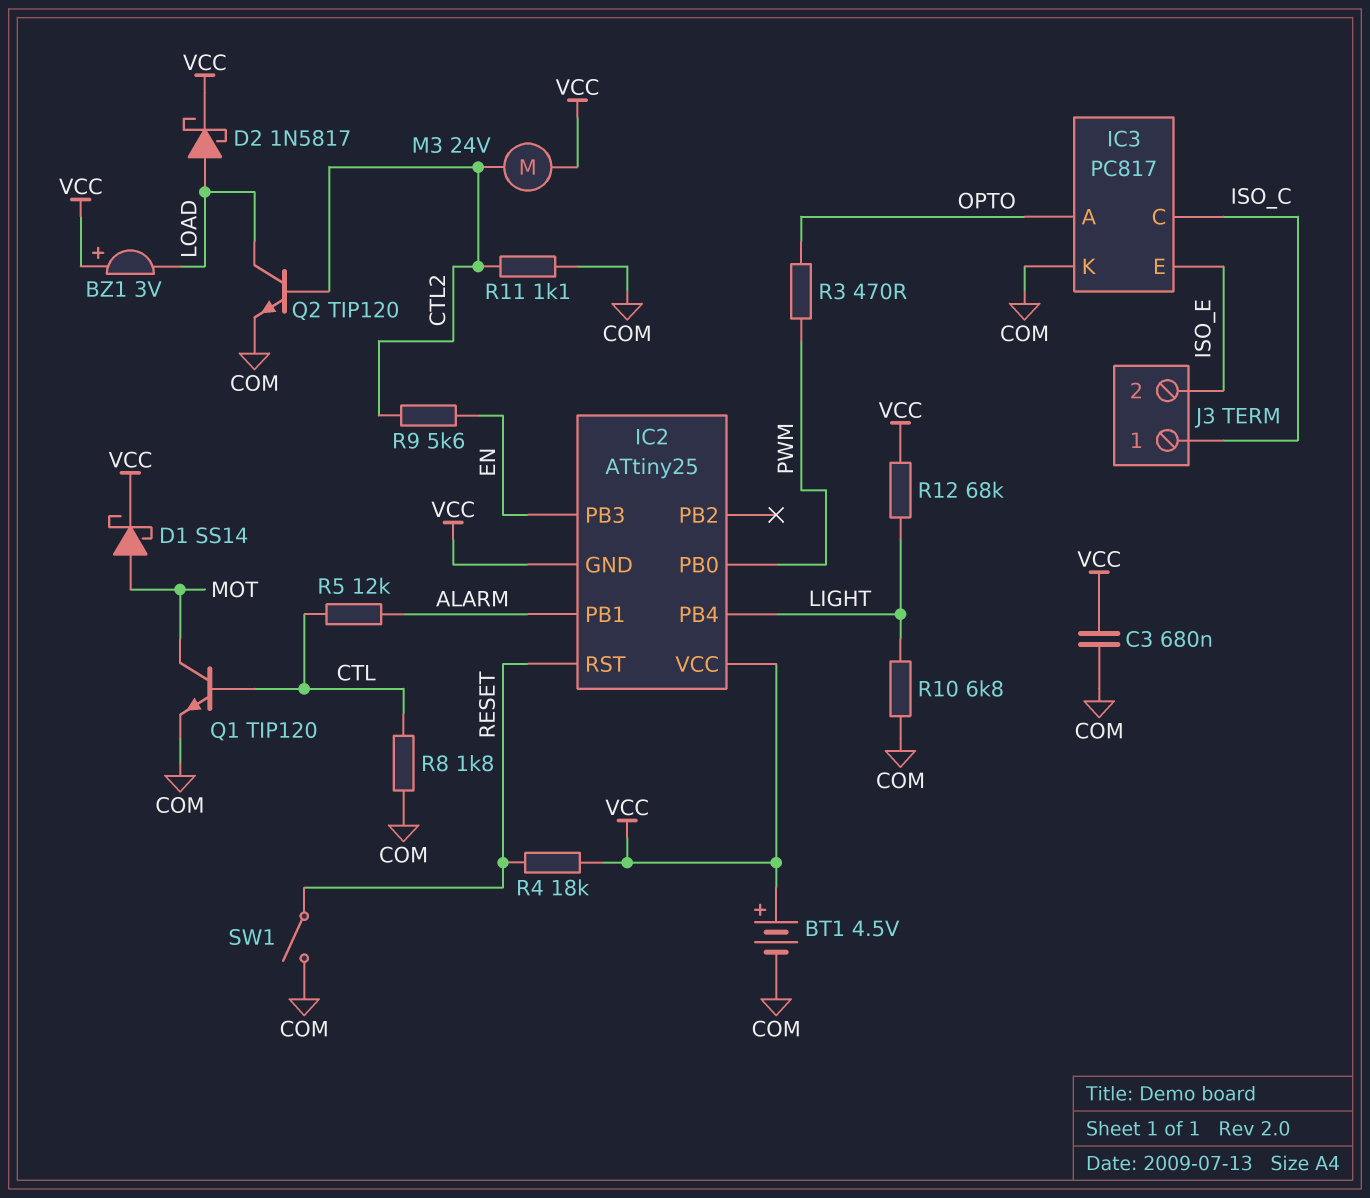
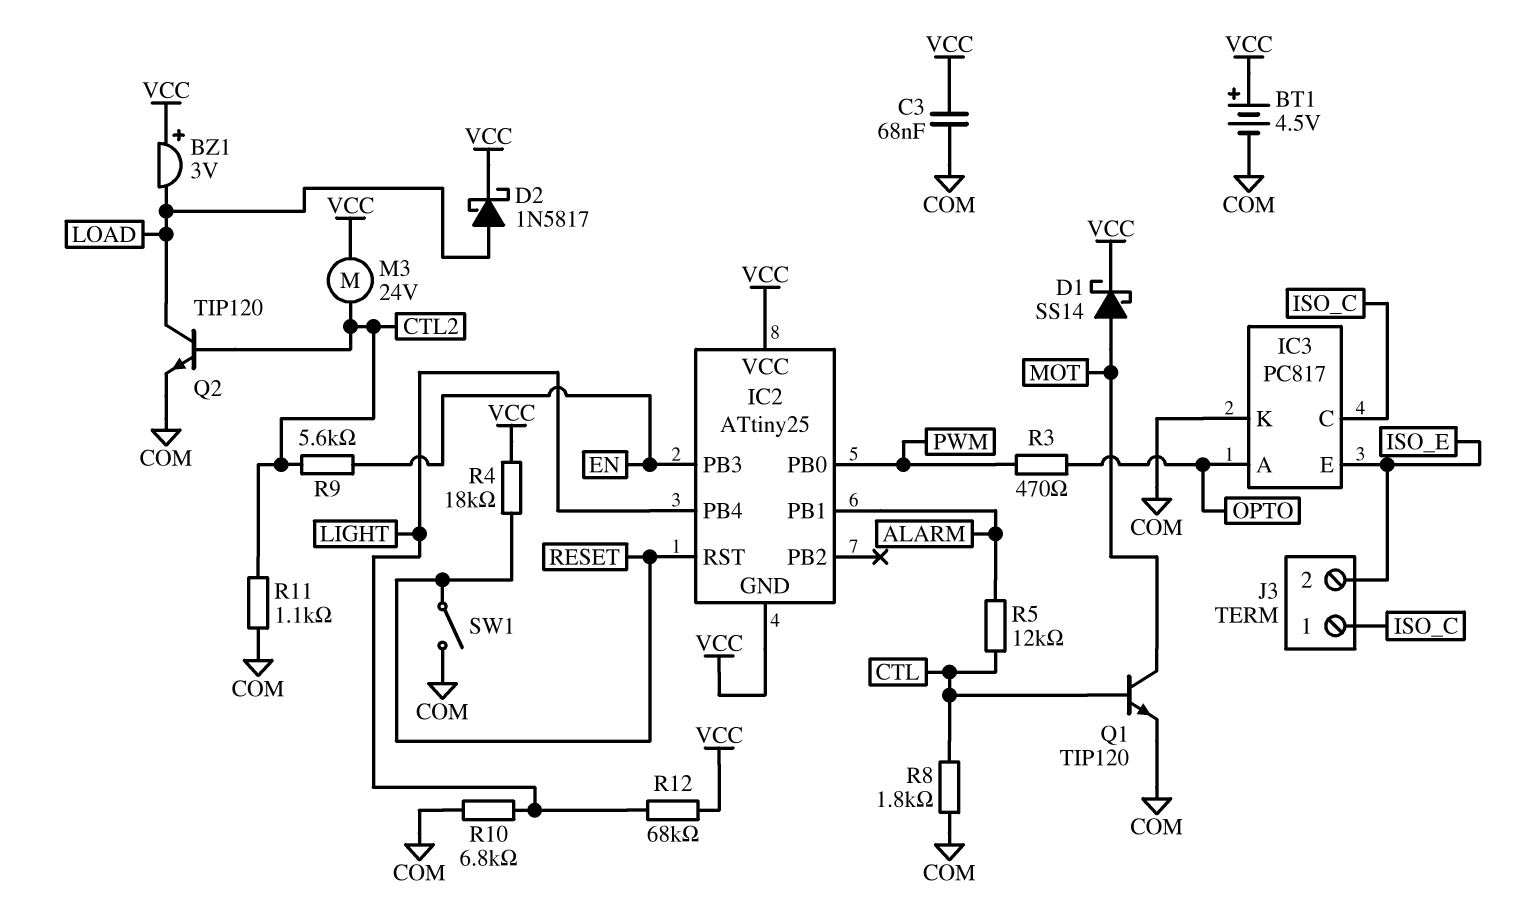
C3: 680nF (COM, VCC) -> 68nF (COM, VCC)

